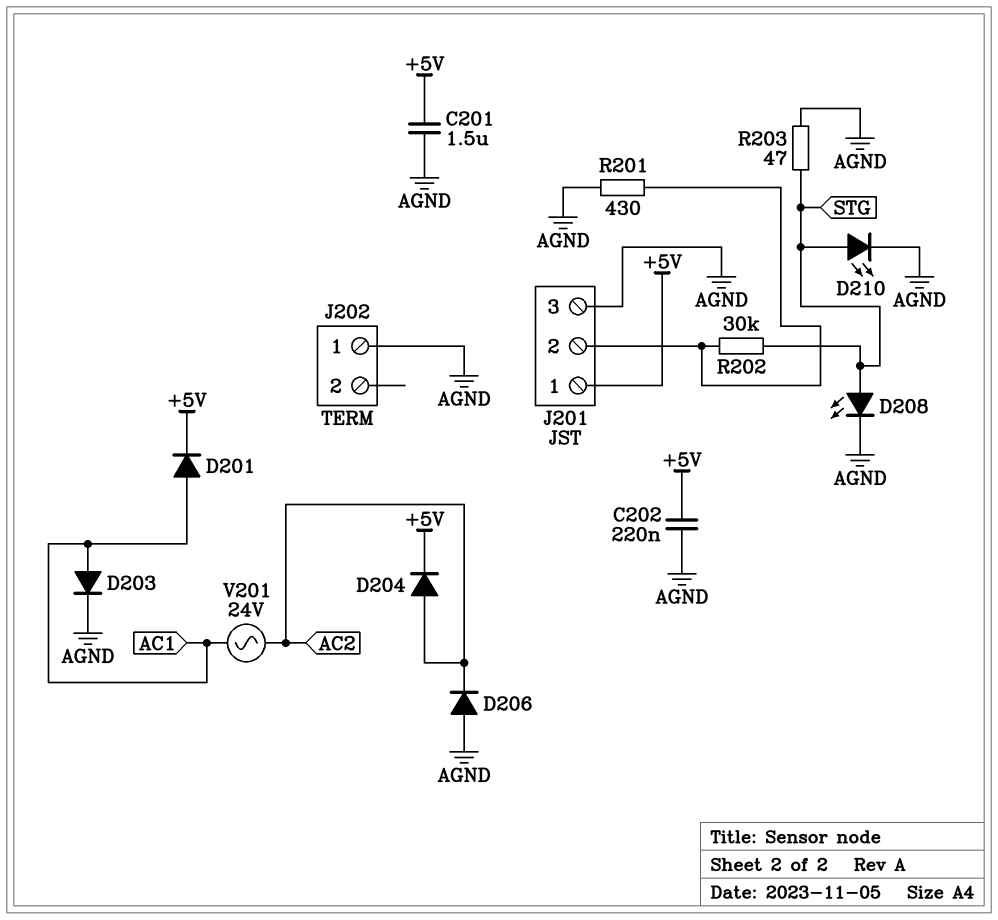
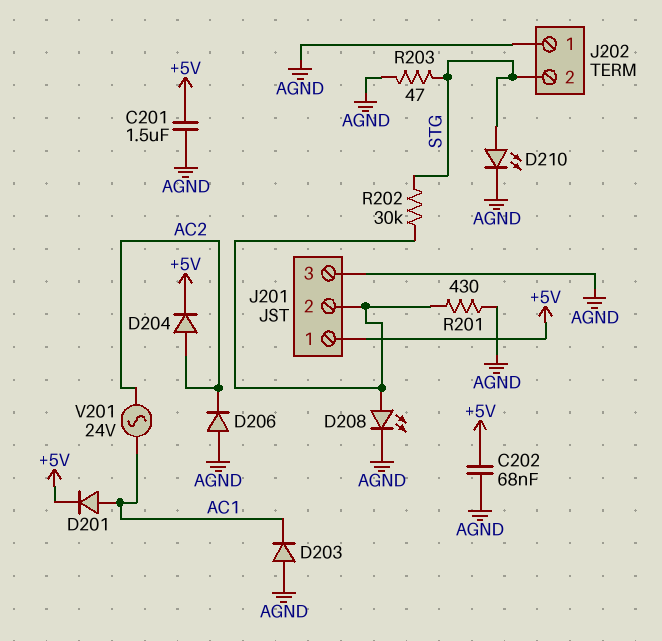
C202: 220nF (+5V, AGND) -> 68nF (+5V, AGND)
D203: diode (A AC1, K AGND) -> diode (A AGND, K AC1)
D208: LED (A STG, K AGND) -> LED (A J201/2, K AGND)
J202 pin 2: none -> STG

